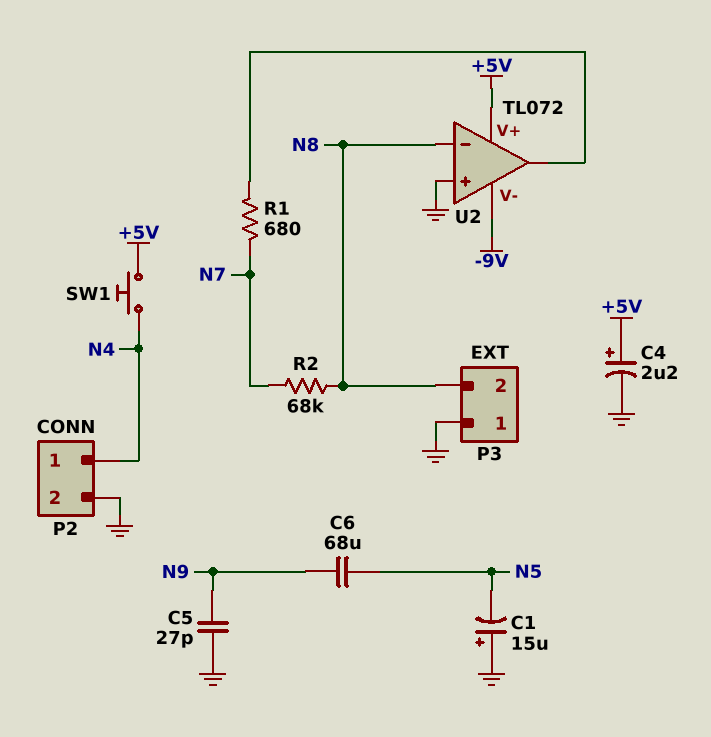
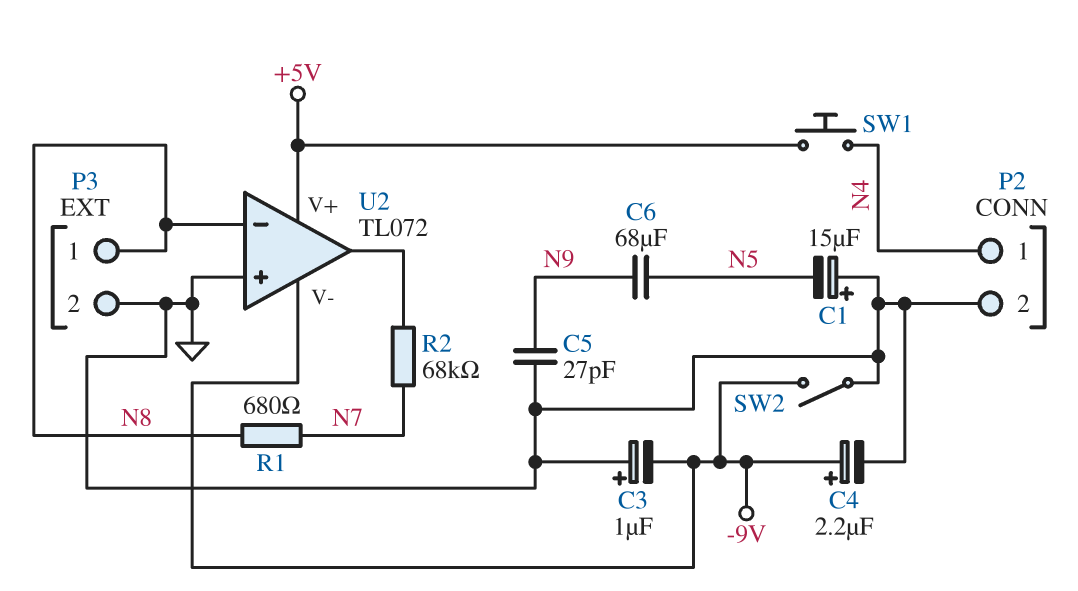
C3: none -> 1uF (plus GND, minus -9V)
C4: 2.2uF (plus +5V, minus GND) -> 2.2uF (plus -9V, minus GND)
P3 pin 1: GND -> N8
P3 pin 2: N8 -> GND
R1: 680 (N7, U2/out) -> 680 (N7, N8)
R2: 68k (N7, N8) -> 68k (N7, U2/out)
SW2: none -> switch (-9V, GND)

